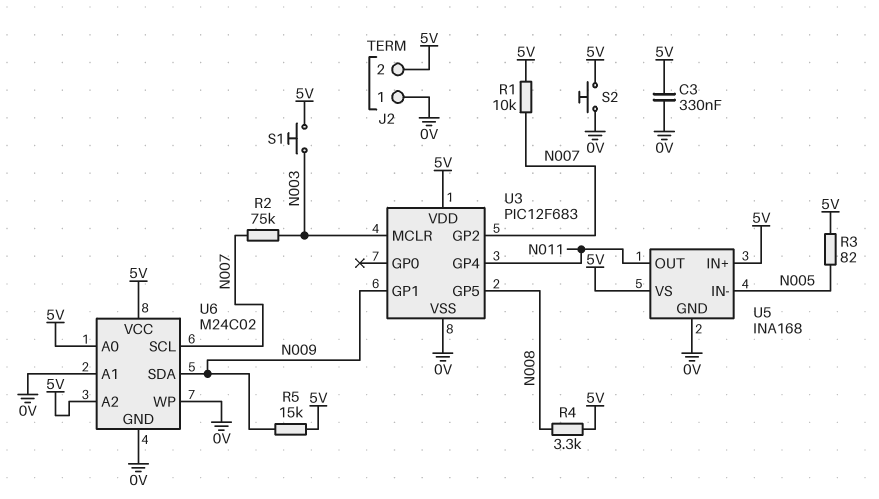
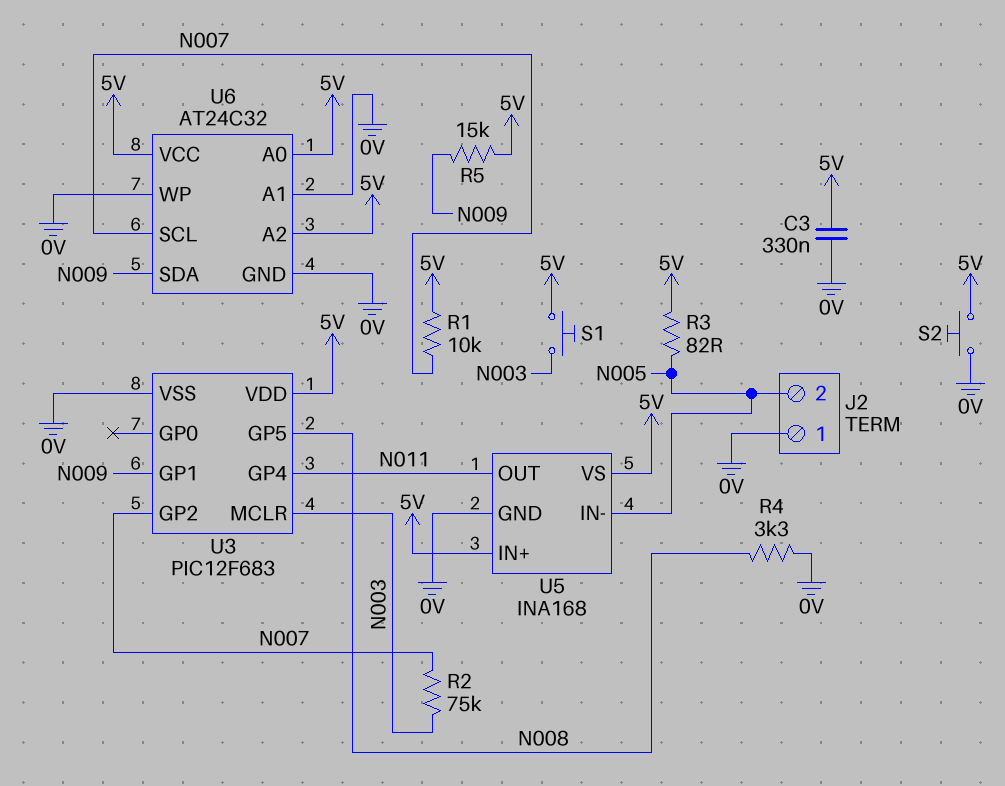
J2 pin 2: 5V -> N005
R4: 3.3k (5V, N008) -> 3.3k (0V, N008)
U6: M24C02 -> AT24C32

